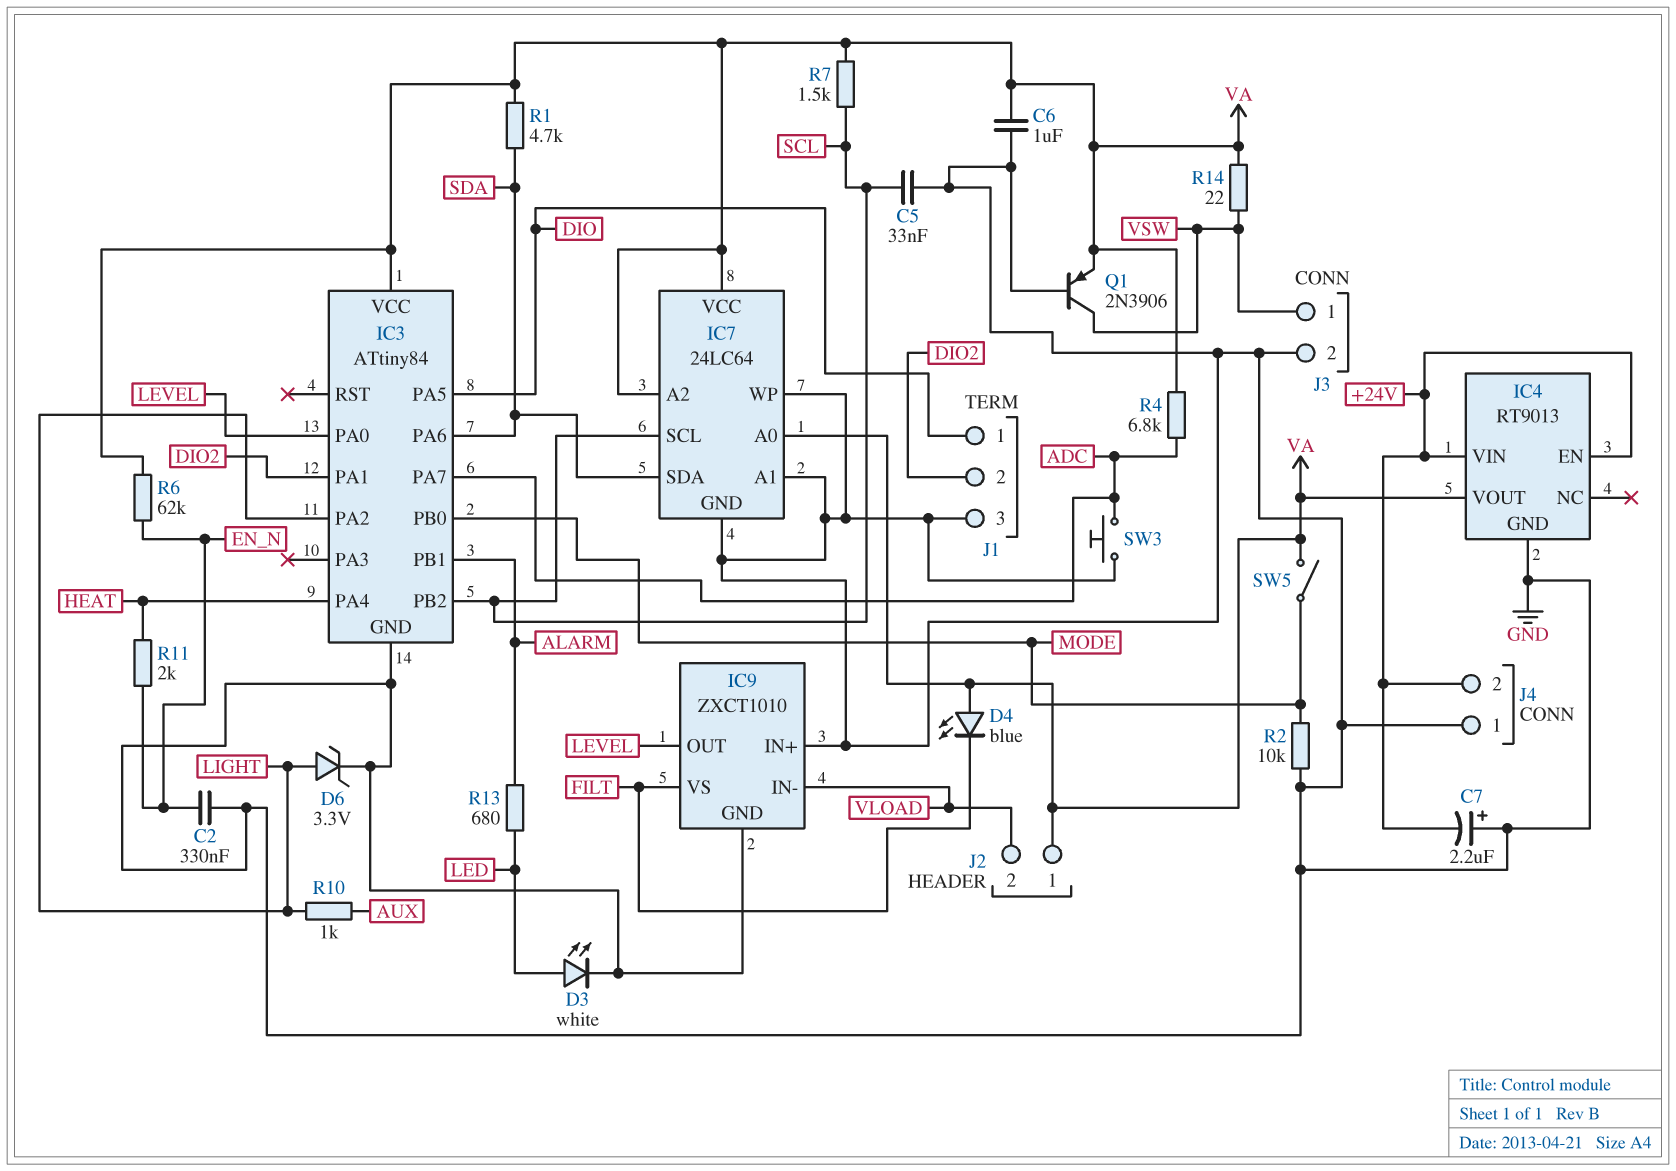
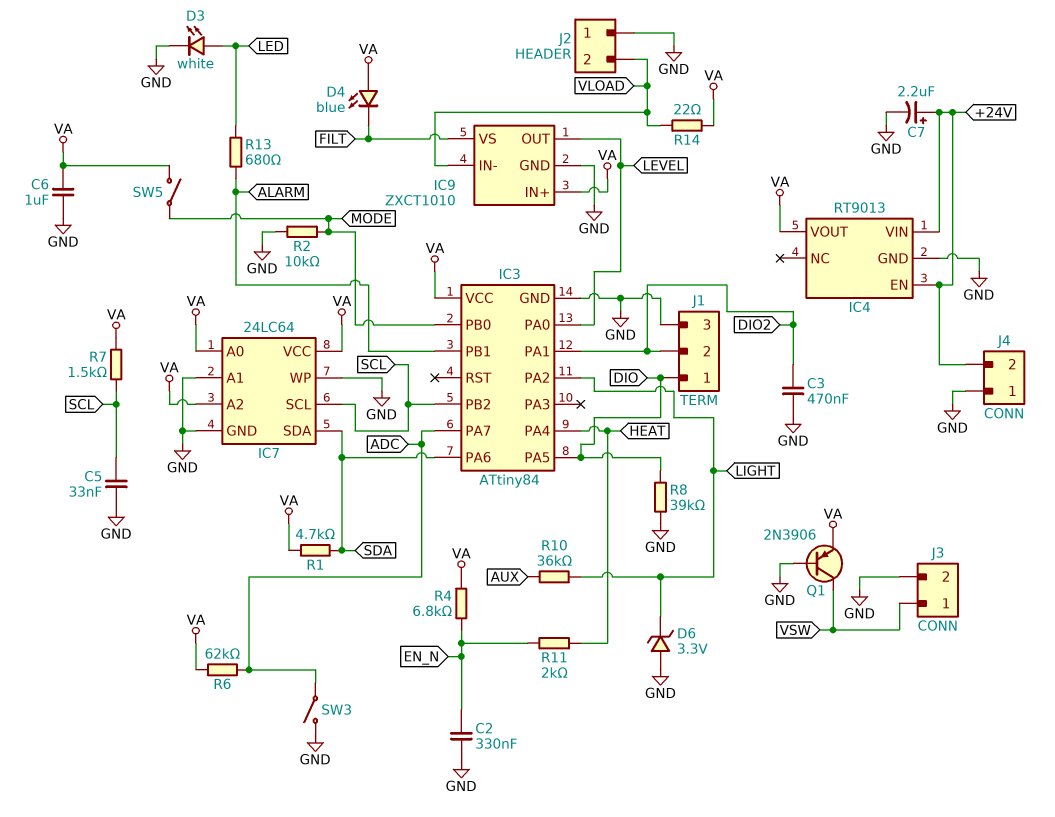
C3: none -> 470nF (DIO2, GND)
C7: 2.2uF (plus GND, minus +24V) -> 2.2uF (plus +24V, minus GND)
D6: zener 3.3V (A LIGHT, K GND) -> zener 3.3V (A GND, K LIGHT)
IC9 pin IN+: GND -> VA
J2 pin 1: VA -> GND
R4: 6.8k (ADC, VA) -> 6.8k (EN_N, VA)
R6: 62k (EN_N, VA) -> 62k (ADC, VA)
R8: none -> 39k (DIO, GND)
R10: 1k (AUX, LIGHT) -> 36k (AUX, LIGHT)
R14: 22 (VA, VSW) -> 22 (VA, VLOAD)
SW3: button (ADC, GND) -> switch (ADC, GND)

